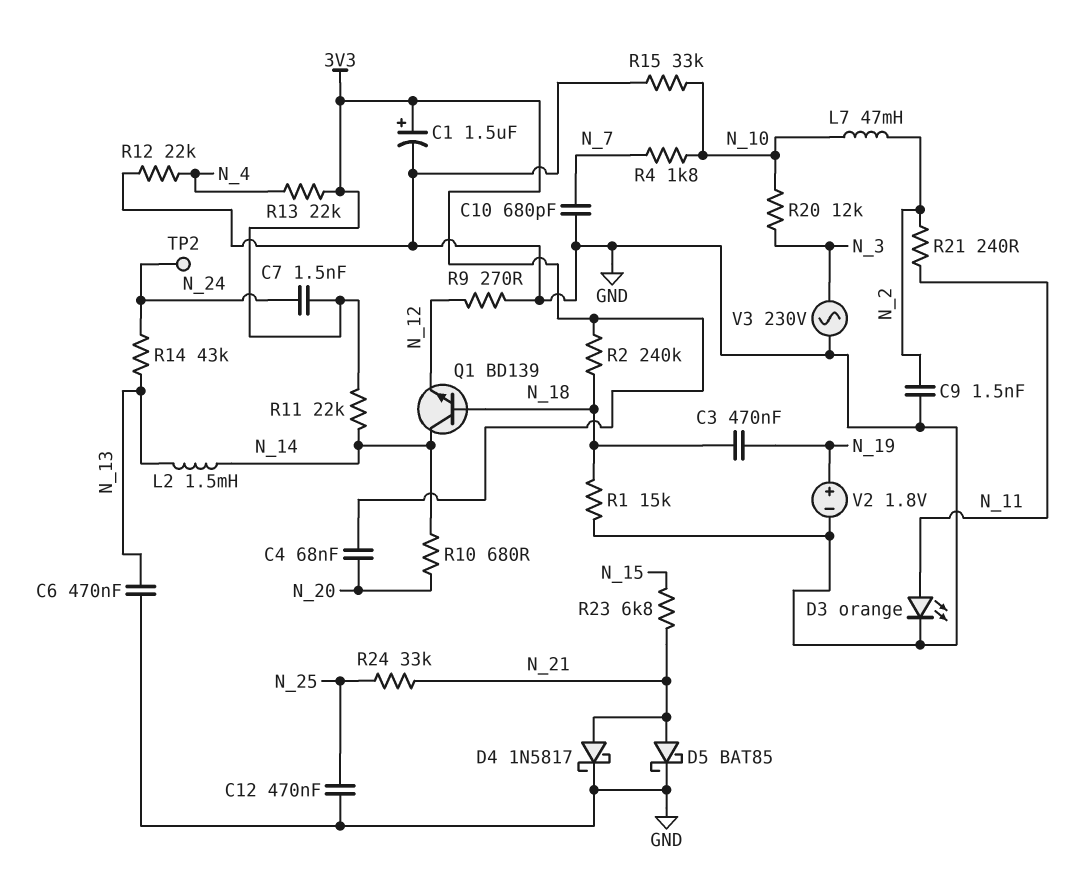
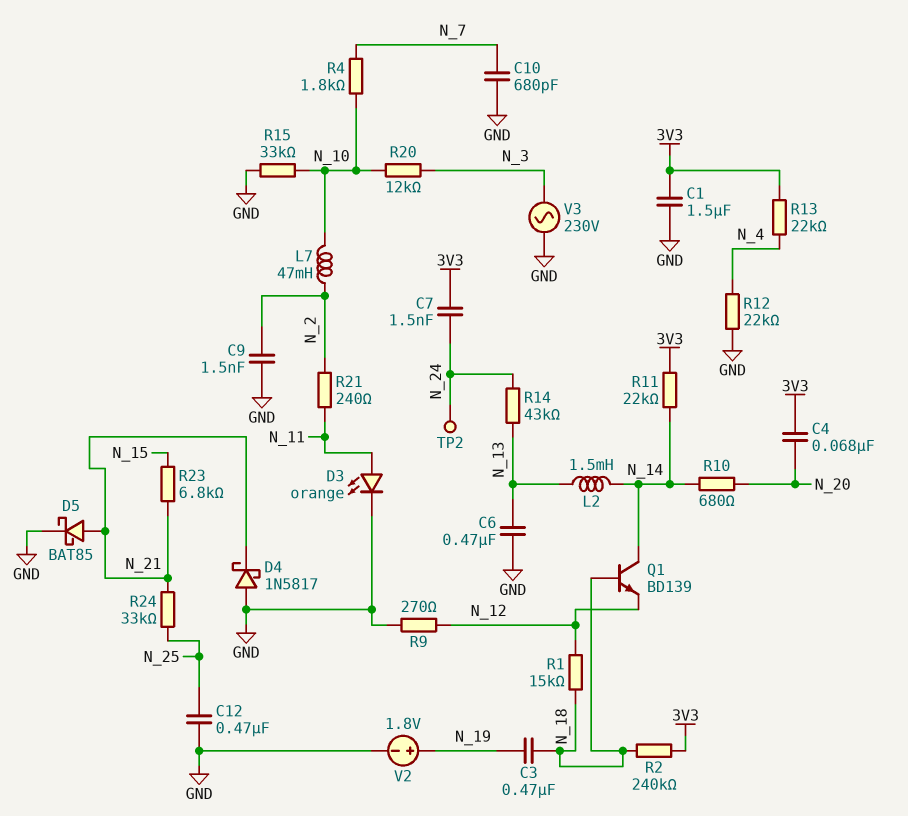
C1: 1.5uF (plus 3V3, minus GND) -> 1.5uF (3V3, GND)
D4: schottky 1N5817 (A N_21, K GND) -> schottky 1N5817 (A GND, K N_21)
R1: 15k (GND, N_18) -> 15k (N_12, N_18)

